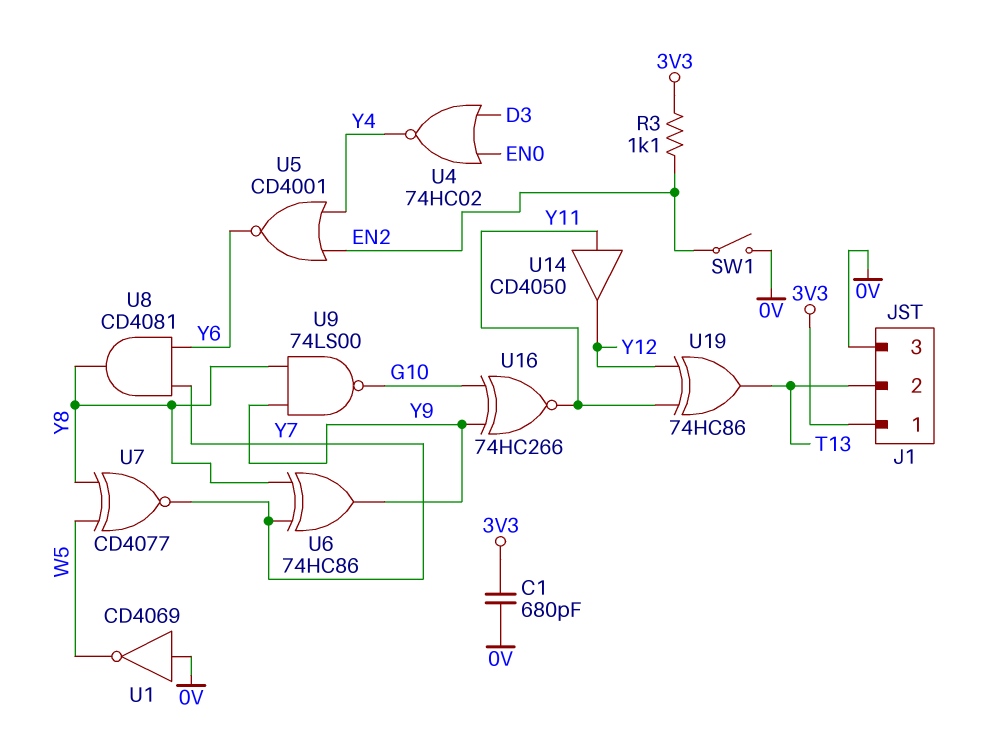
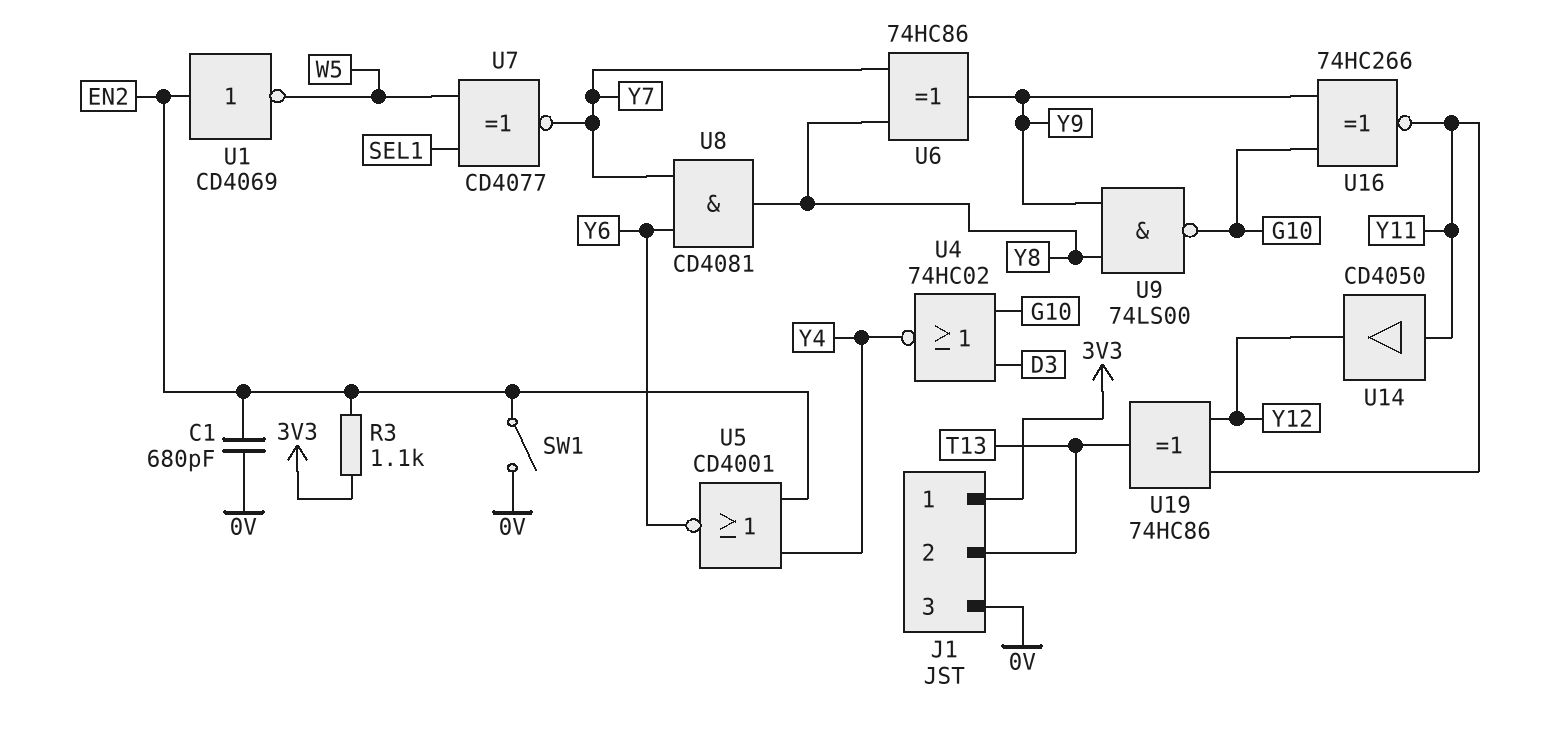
C1: 680pF (0V, 3V3) -> 680pF (0V, EN2)
U1: NOT CD4069 (in 0V, out W5) -> NOT CD4069 (in EN2, out W5)
U4: NOR 74HC02 (in D3, in EN0, out Y4) -> NOR 74HC02 (in D3, in G10, out Y4)
U7: XNOR CD4077 (in W5, in Y8, out Y7) -> XNOR CD4077 (in SEL1, in W5, out Y7)

